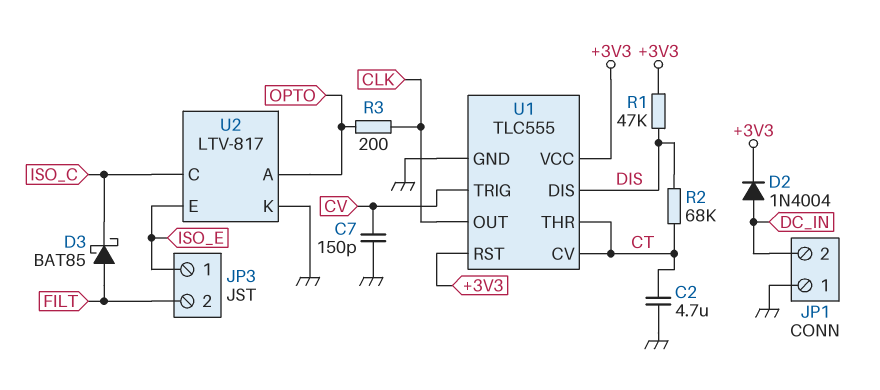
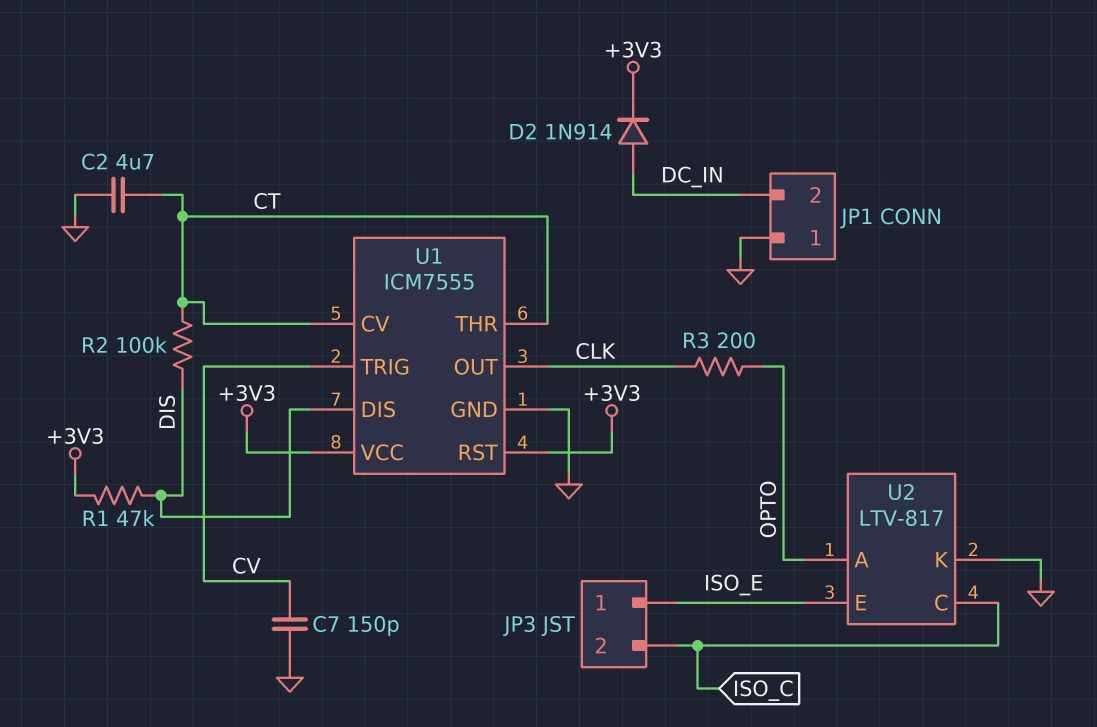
D2: diode 1N4004 (A DC_IN, K +3V3) -> diode 1N914 (A DC_IN, K +3V3)
D3: schottky BAT85 (A FILT, K ISO_C) -> none
JP3 pin 2: FILT -> ISO_C
R2: 68k (CT, DIS) -> 100k (CT, DIS)
U1: TLC555 -> ICM7555

